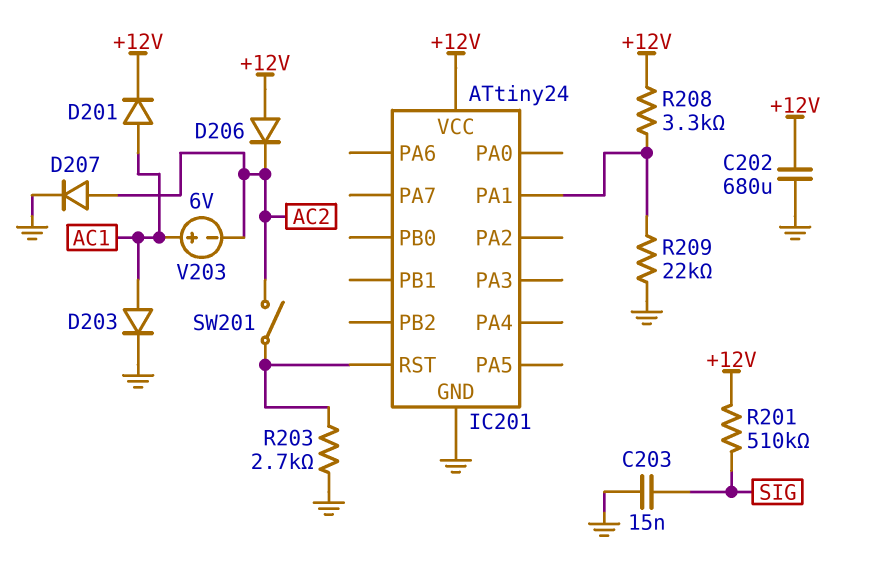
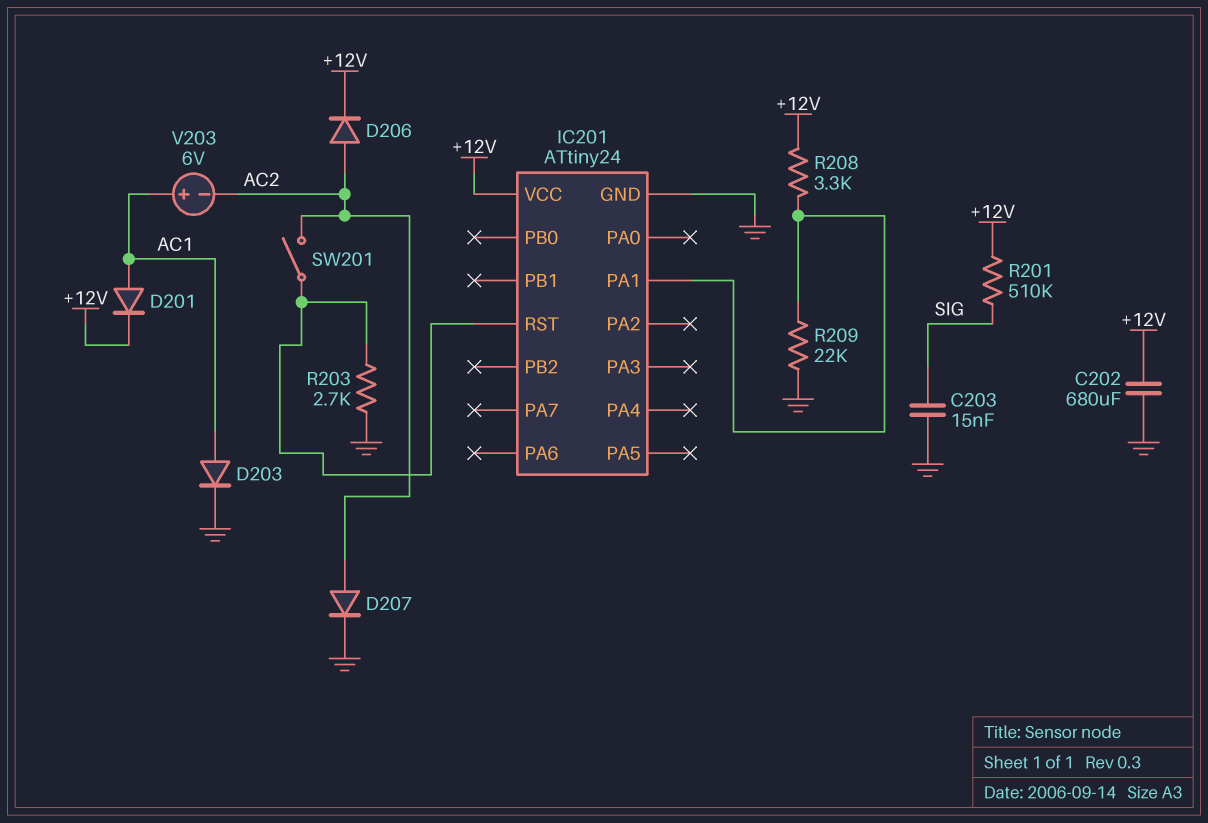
D206: diode (A +12V, K AC2) -> diode (A AC2, K +12V)

